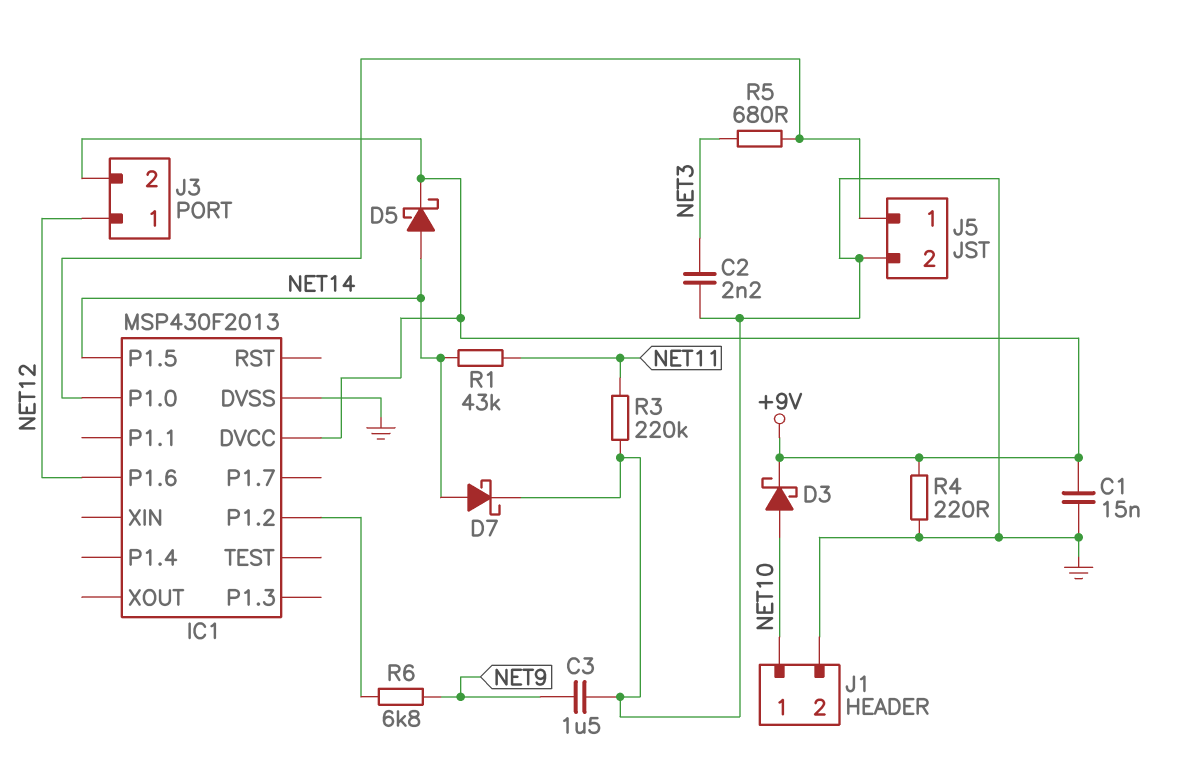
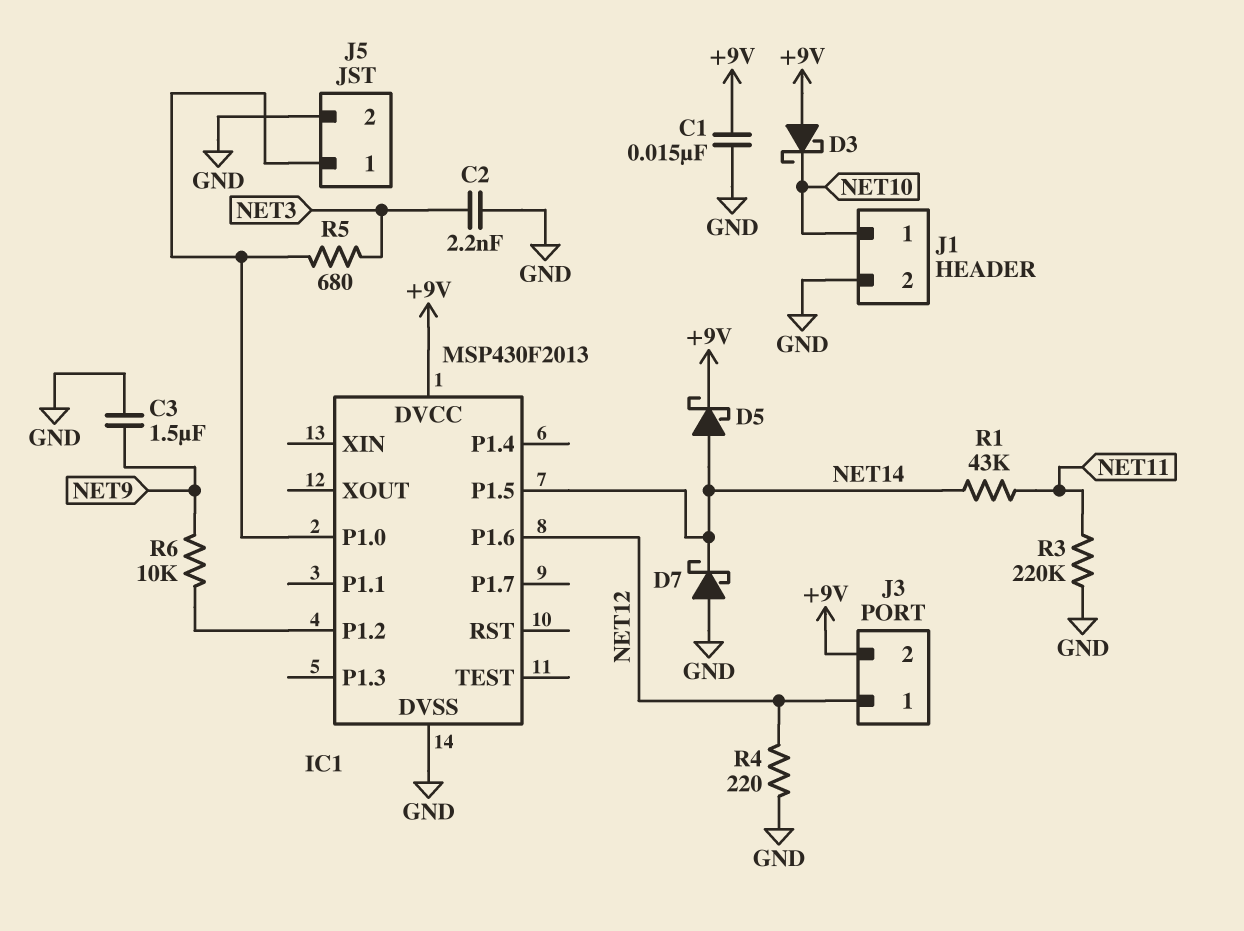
D3: schottky (A NET10, K +9V) -> schottky (A +9V, K NET10)
D7: schottky (A NET14, K GND) -> schottky (A GND, K NET14)
R4: 220 (+9V, GND) -> 220 (GND, NET12)
R6: 6.8k (IC1/P1.2, NET9) -> 10k (IC1/P1.2, NET9)

